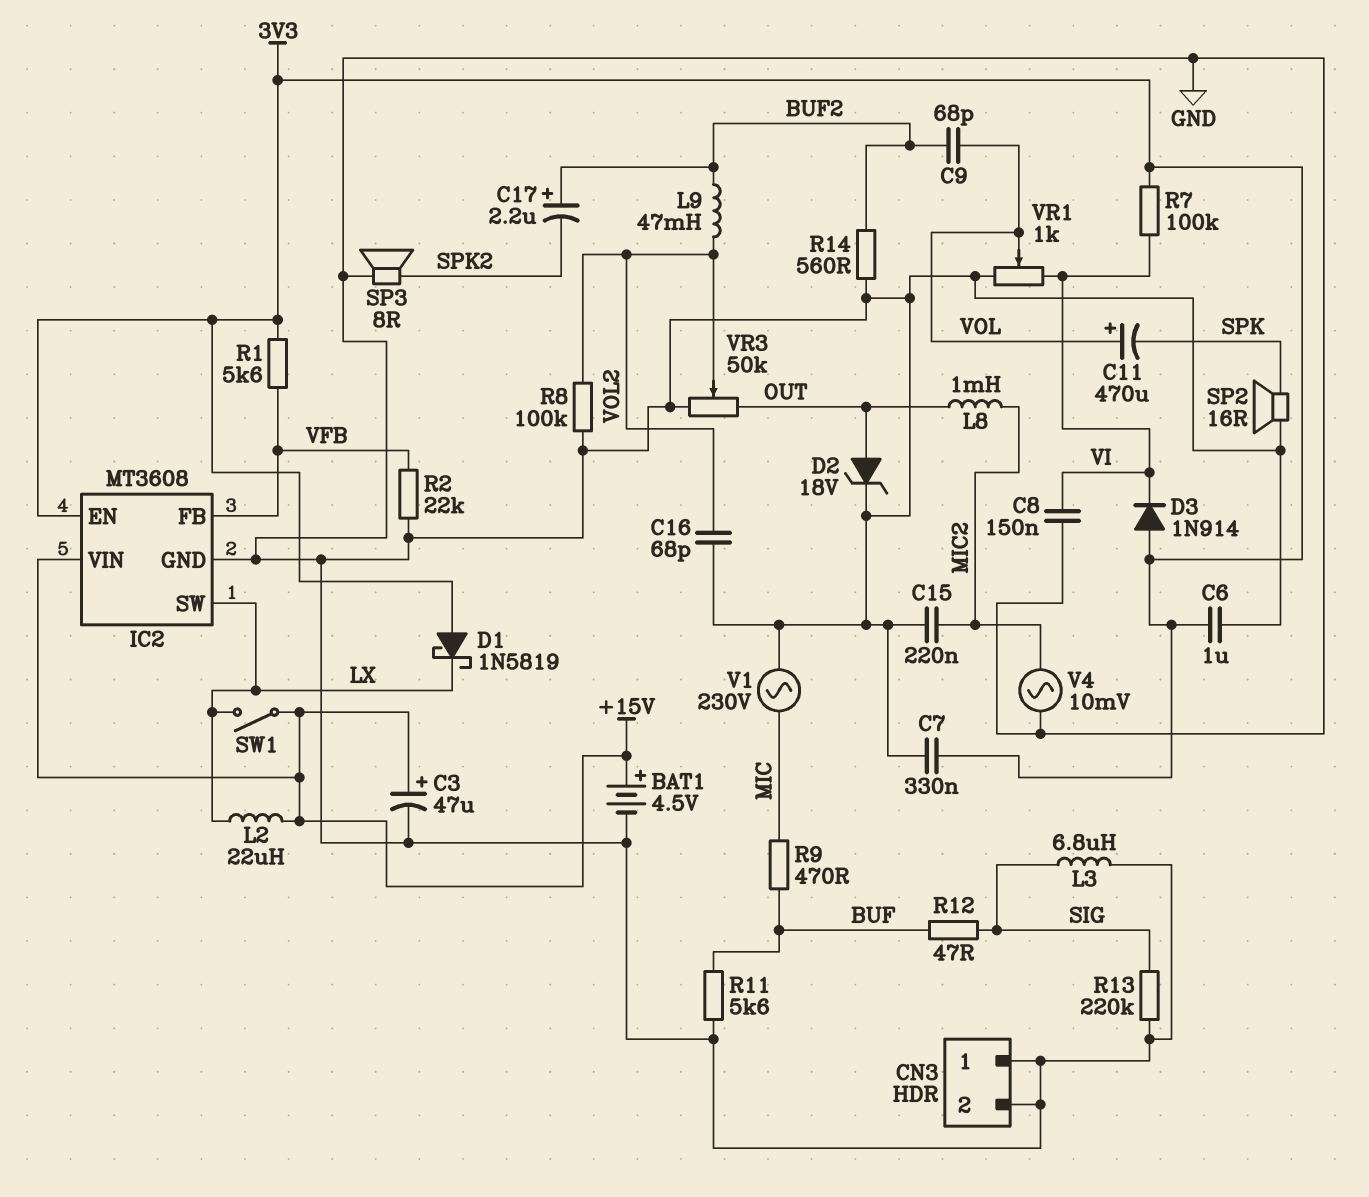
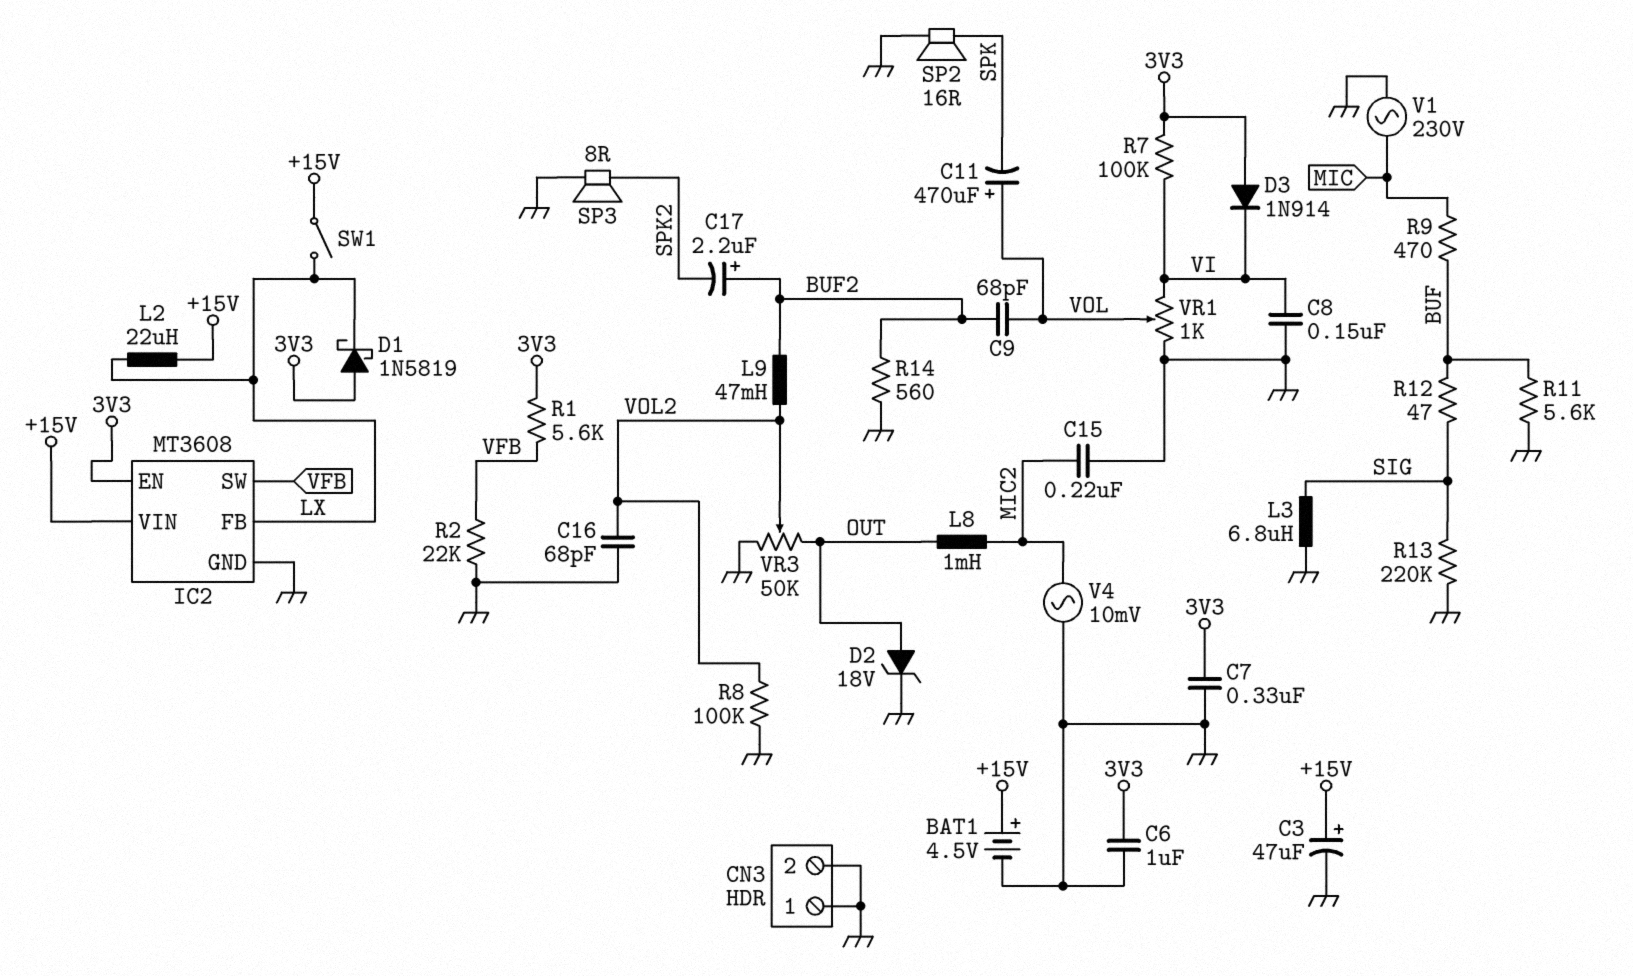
IC2 pin FB: VFB -> LX
IC2 pin SW: LX -> VFB

